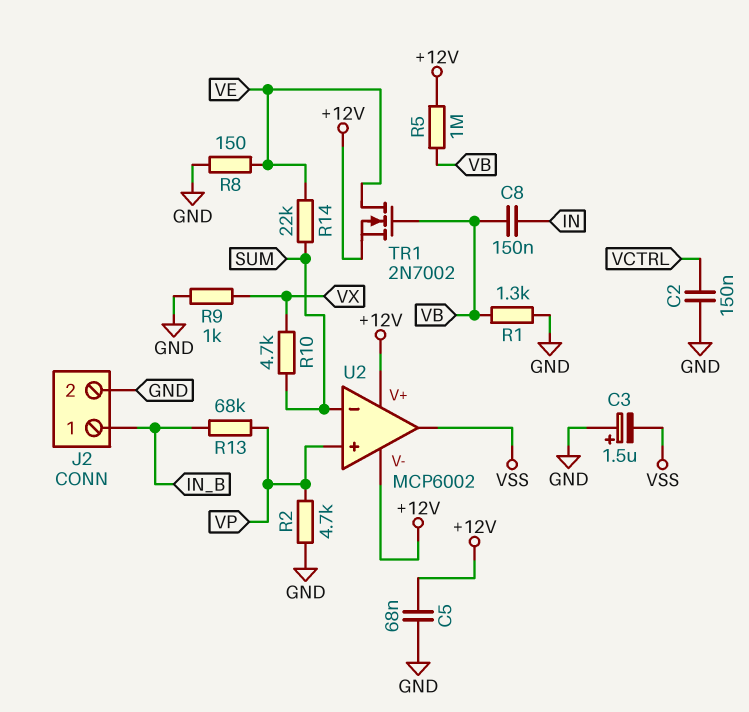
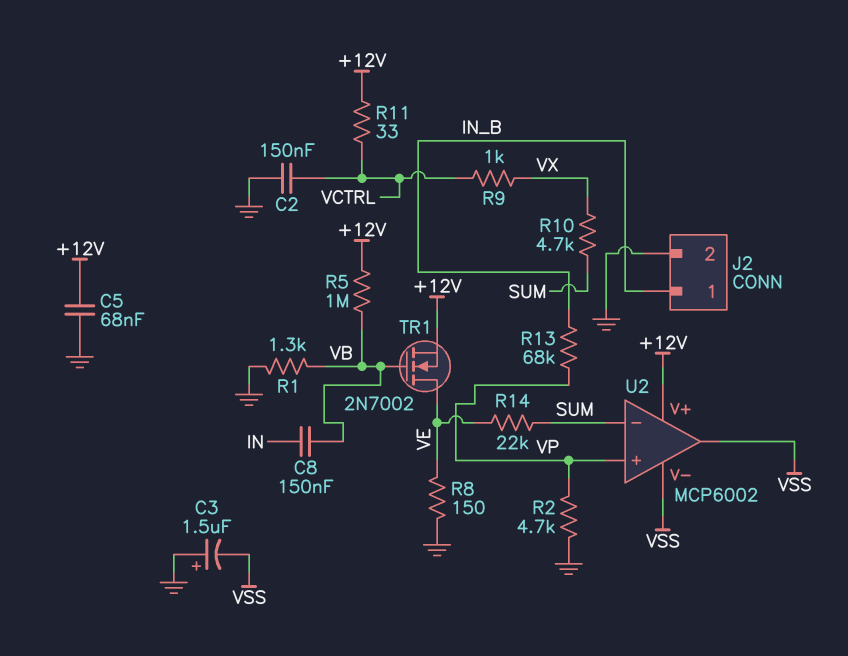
R9: 1k (GND, VX) -> 1k (VCTRL, VX)
R11: none -> 33 (+12V, VCTRL)
U2 pin V-: +12V -> VSS

